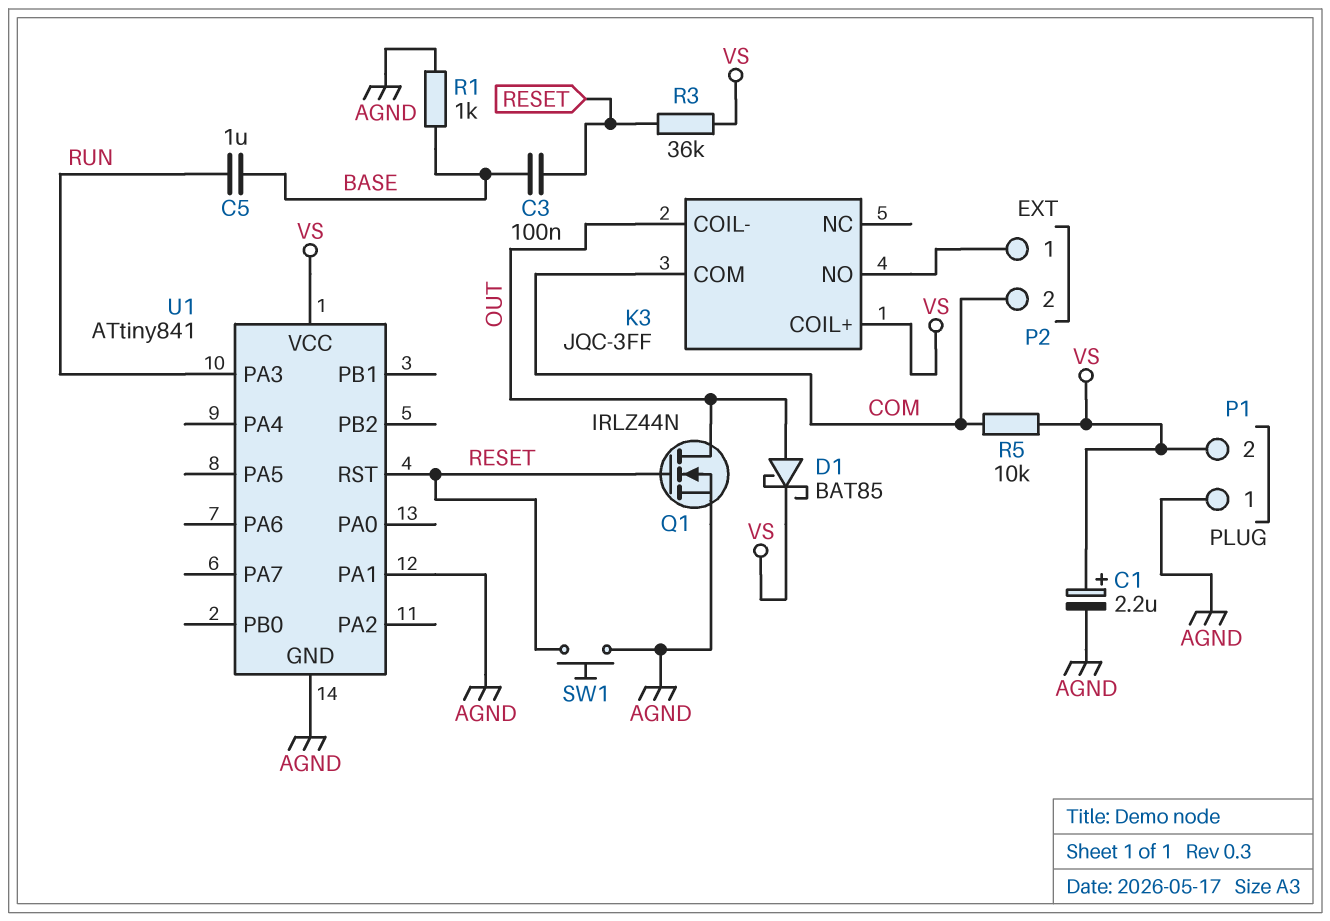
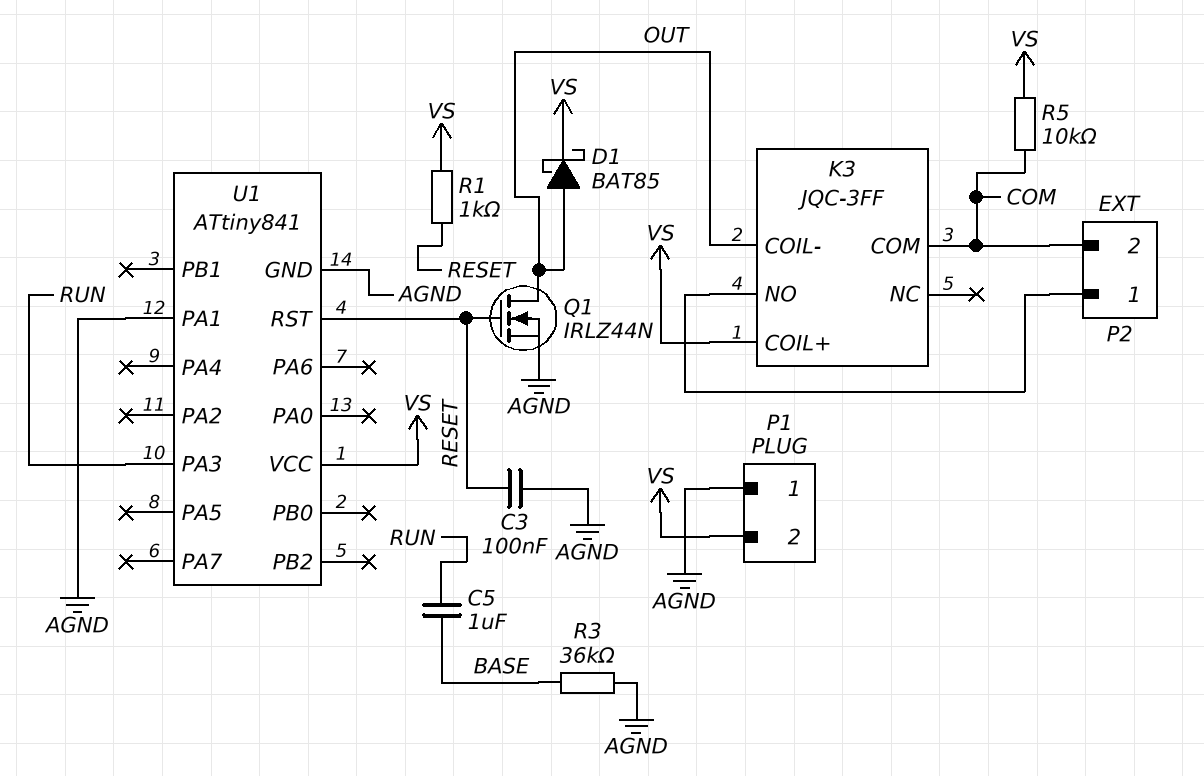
C1: 2.2uF (plus VS, minus AGND) -> none
C3: 100nF (BASE, RESET) -> 100nF (AGND, RESET)
R1: 1k (AGND, BASE) -> 1k (RESET, VS)
R3: 36k (RESET, VS) -> 36k (AGND, BASE)
SW1: button (AGND, RESET) -> none

